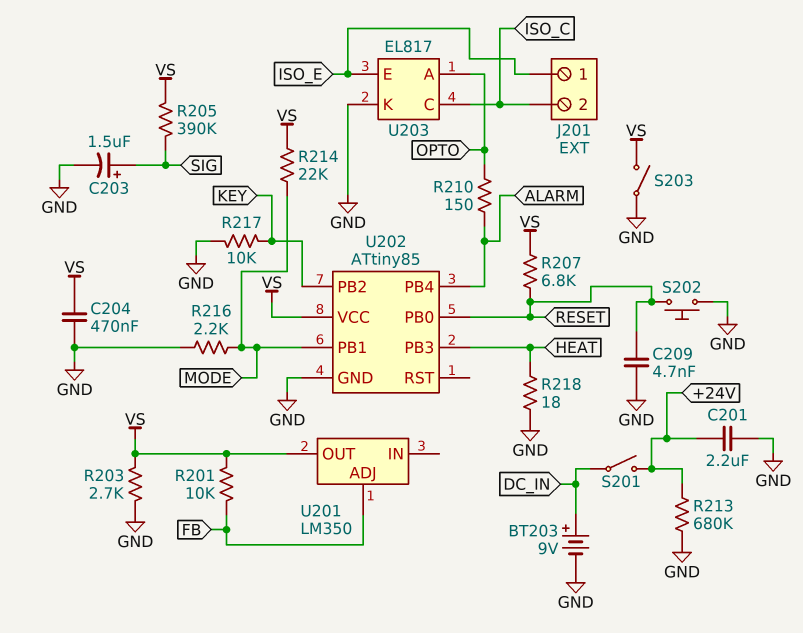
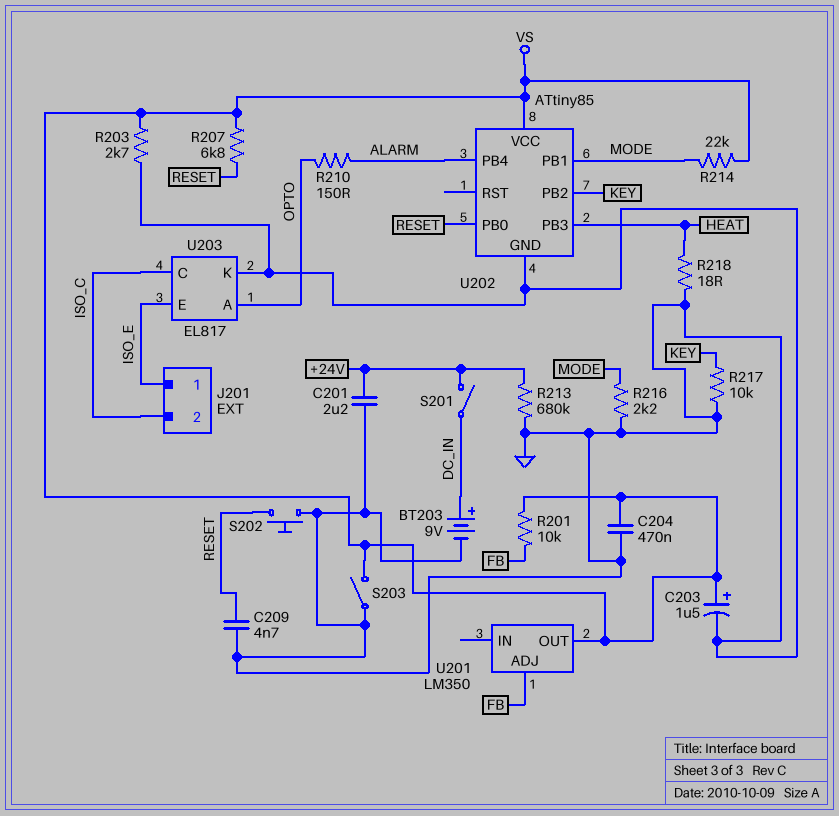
C203: 1.5uF (plus SIG, minus GND) -> 1.5uF (plus VS, minus GND)
R205: 390k (SIG, VS) -> none

